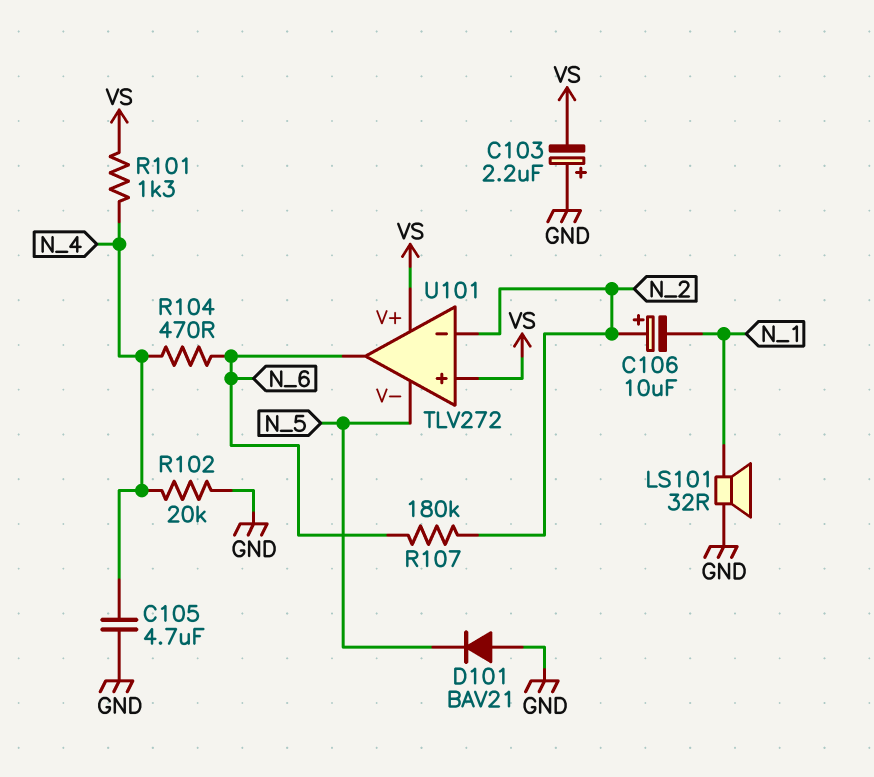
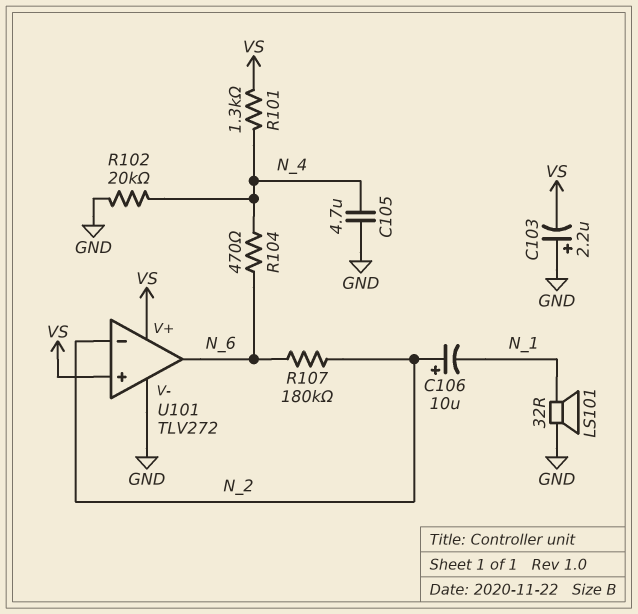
D101: diode BAV21 (A GND, K N_5) -> none
U101 pin V-: N_5 -> GND

